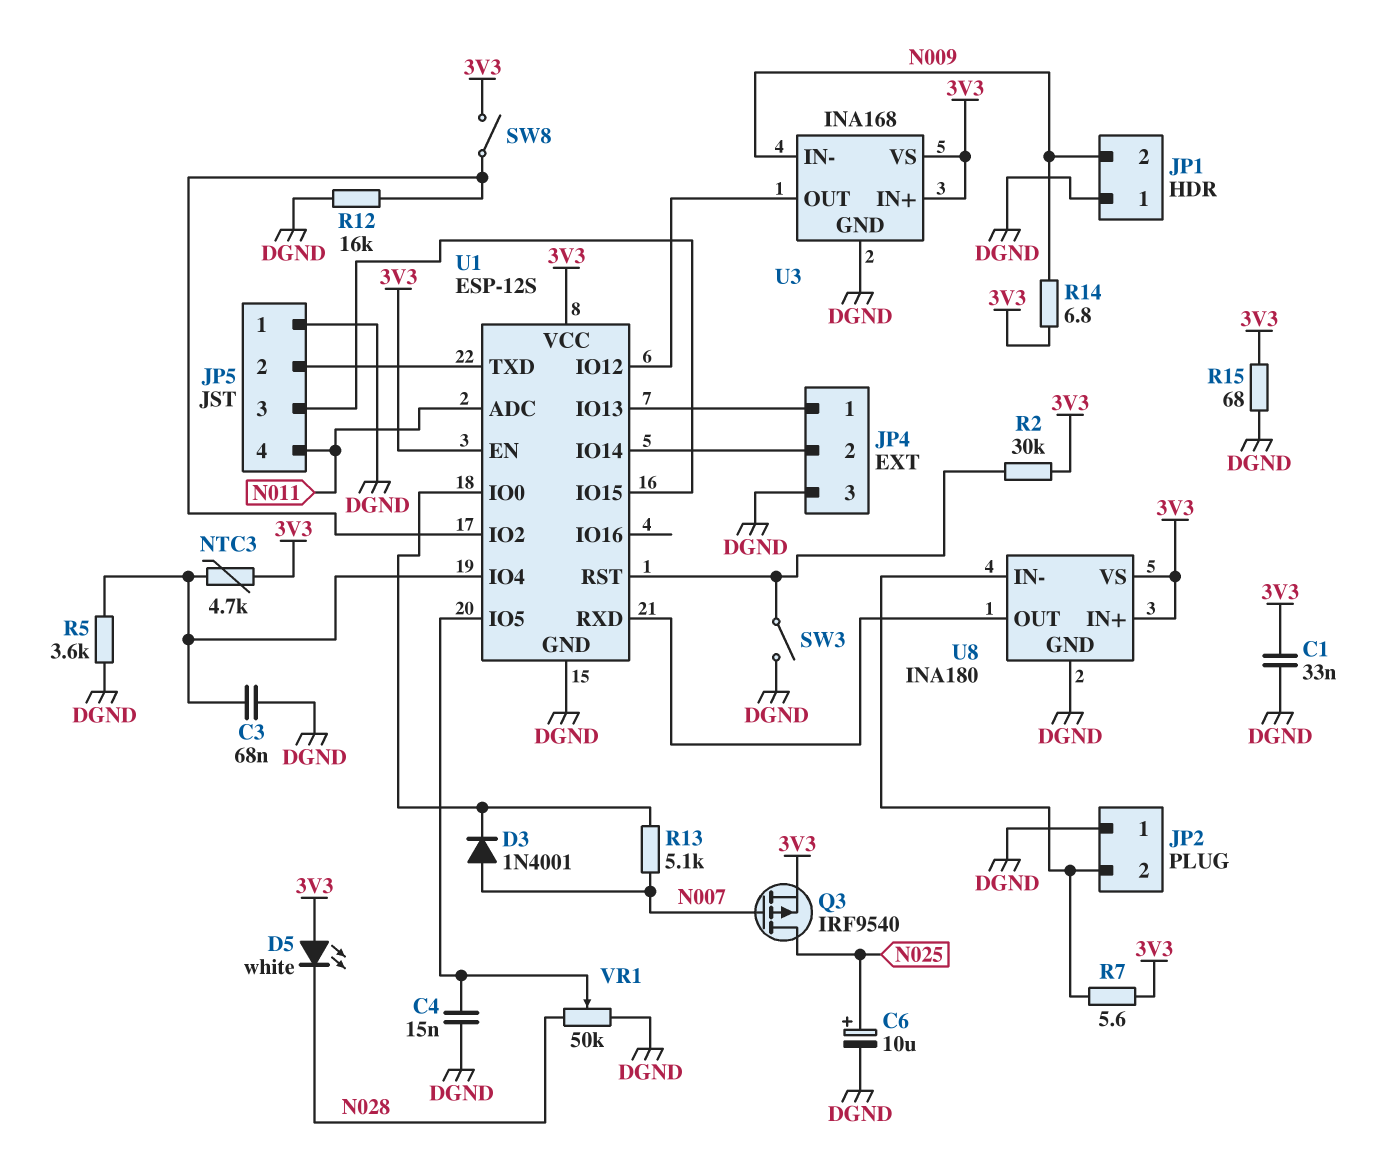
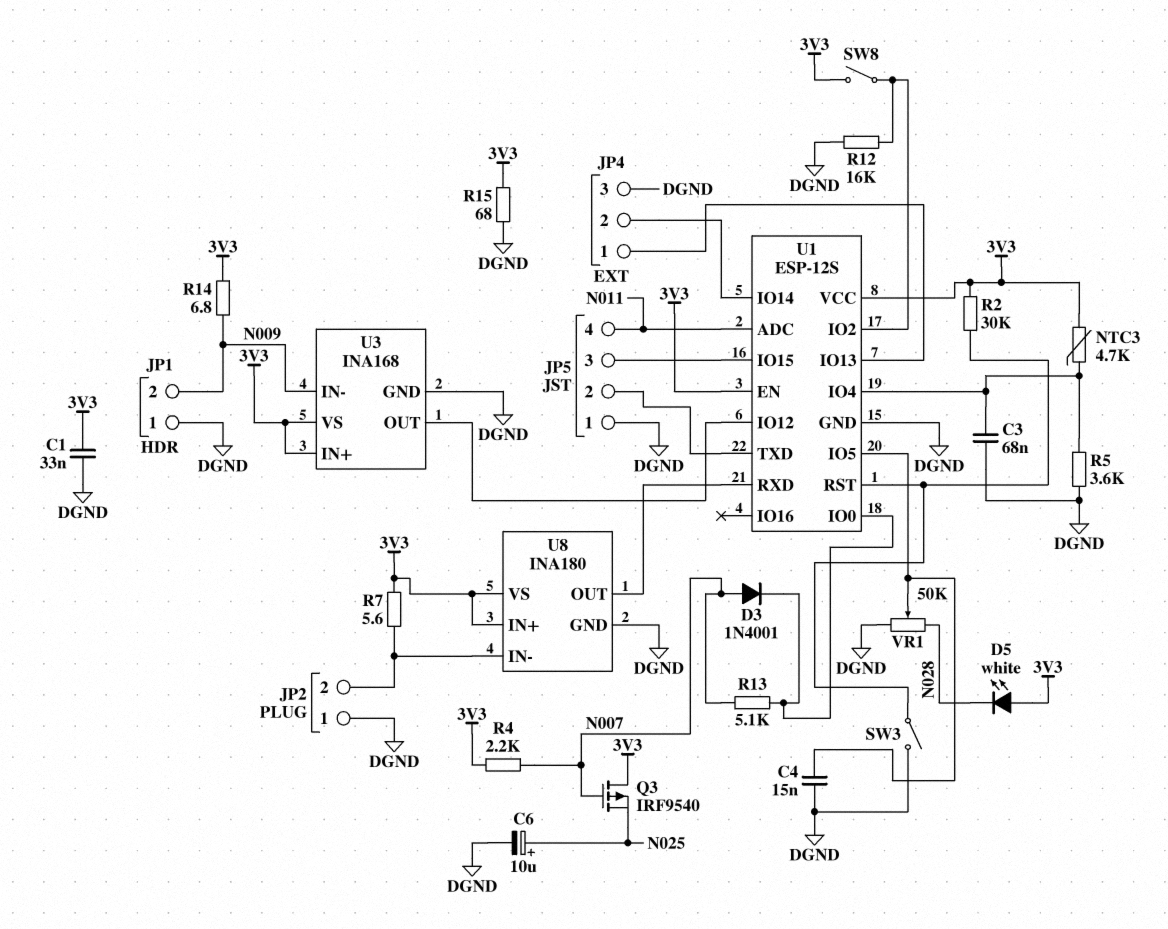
Q3: PMOS IRF9540 (G N007, D N025, S 3V3) -> PMOS IRF9540 (G N007, D 3V3, S N025)
R4: none -> 2.2k (3V3, N007)

